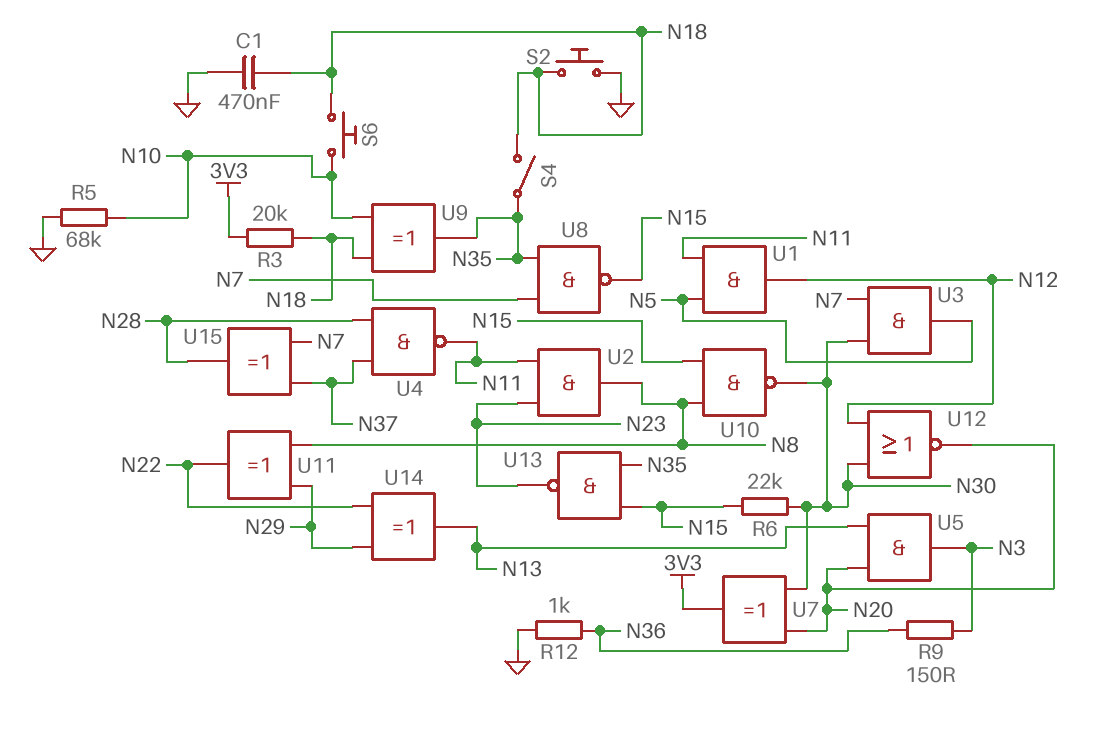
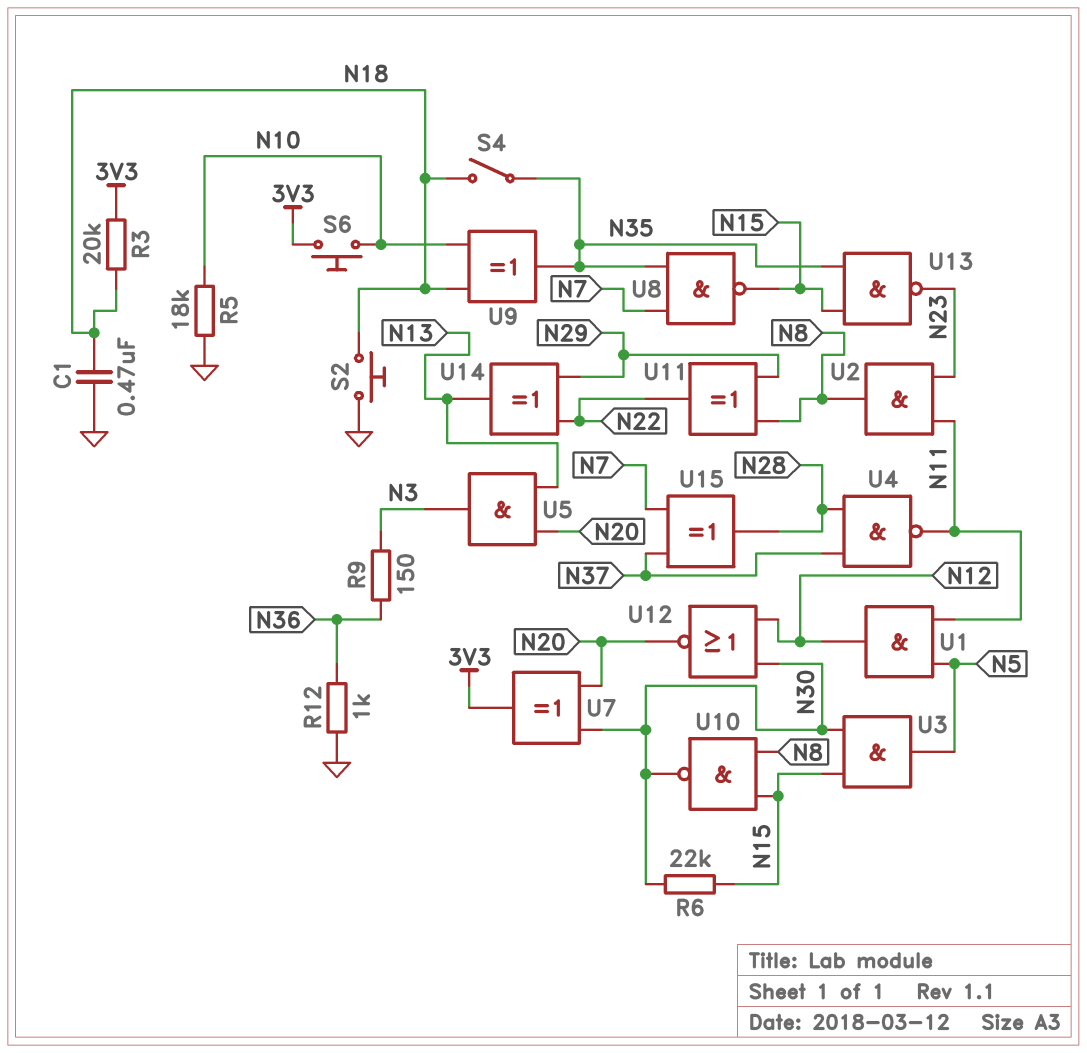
R5: 68k (GND, N10) -> 18k (GND, N10)
S6: button (N10, N18) -> button (3V3, N10)
U3: AND (in N7, in N30, out N5) -> AND (in N15, in N30, out N5)

